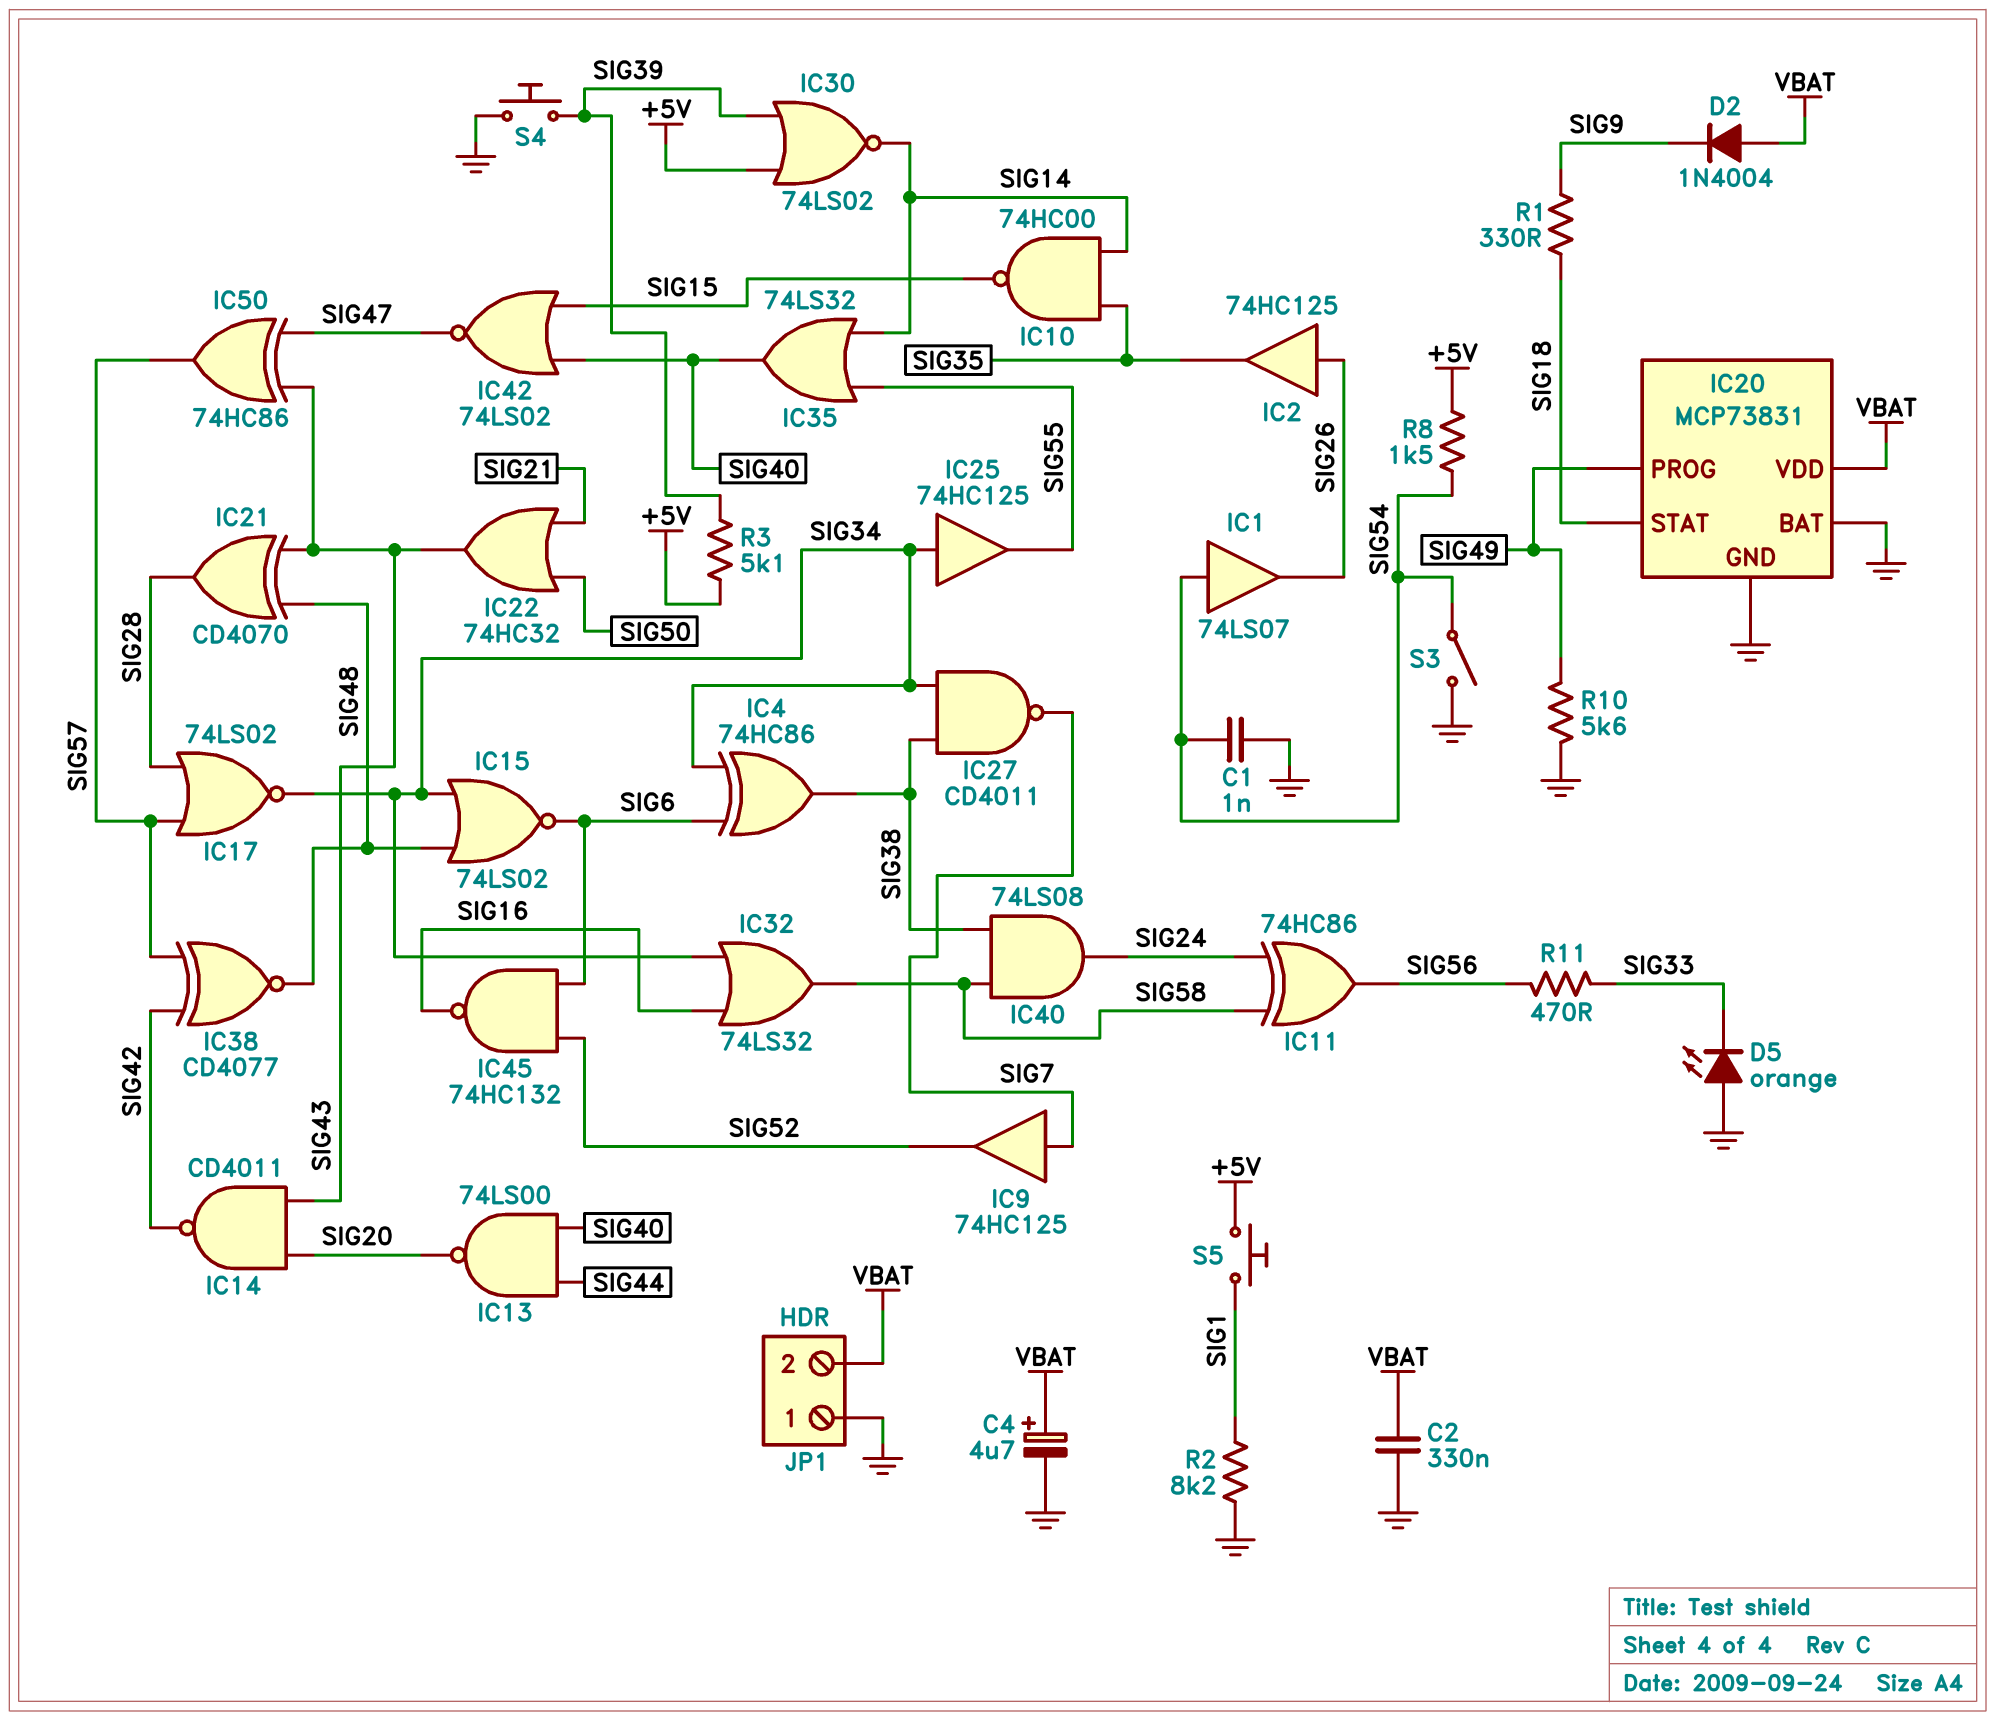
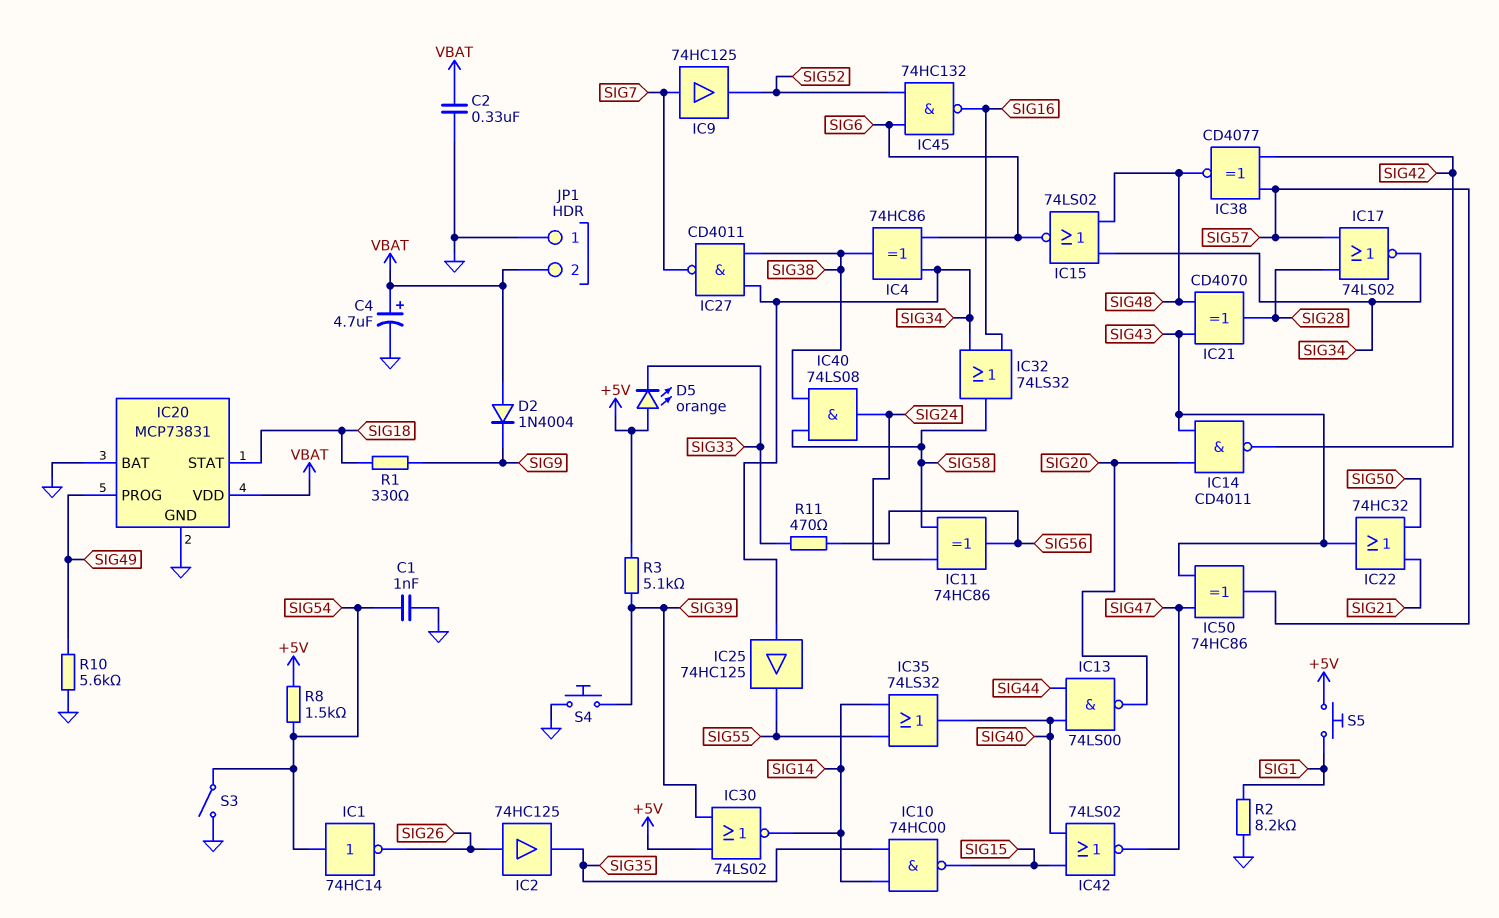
D5: LED orange (A GND, K SIG33) -> LED orange (A +5V, K SIG33)
IC1: buffer 74LS07 (in SIG54, out SIG26) -> NOT 74HC14 (in SIG54, out SIG26)

